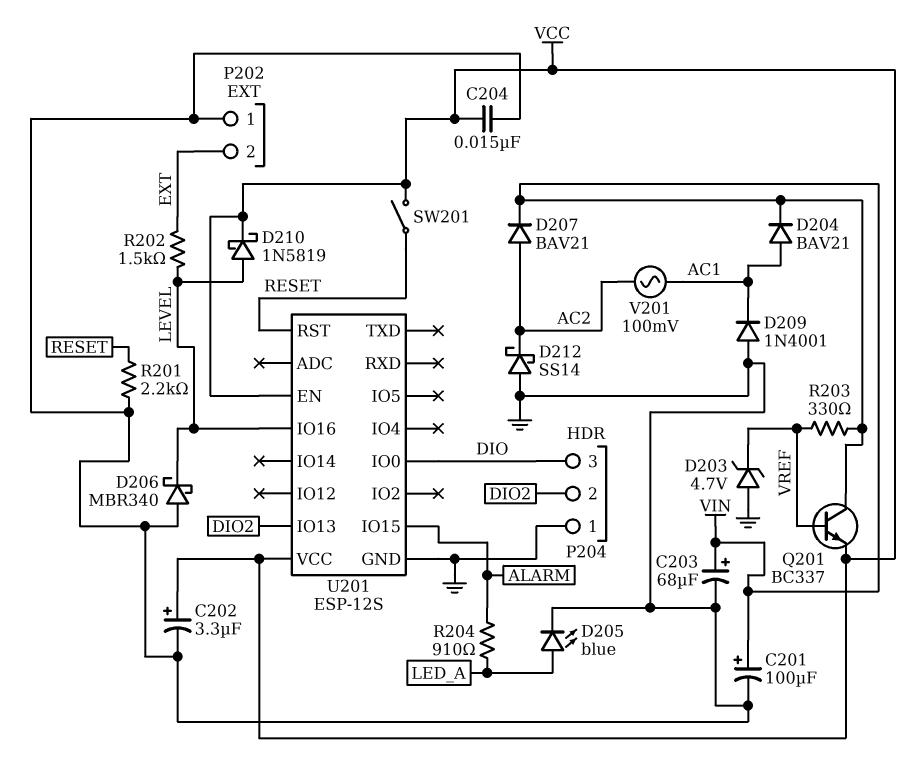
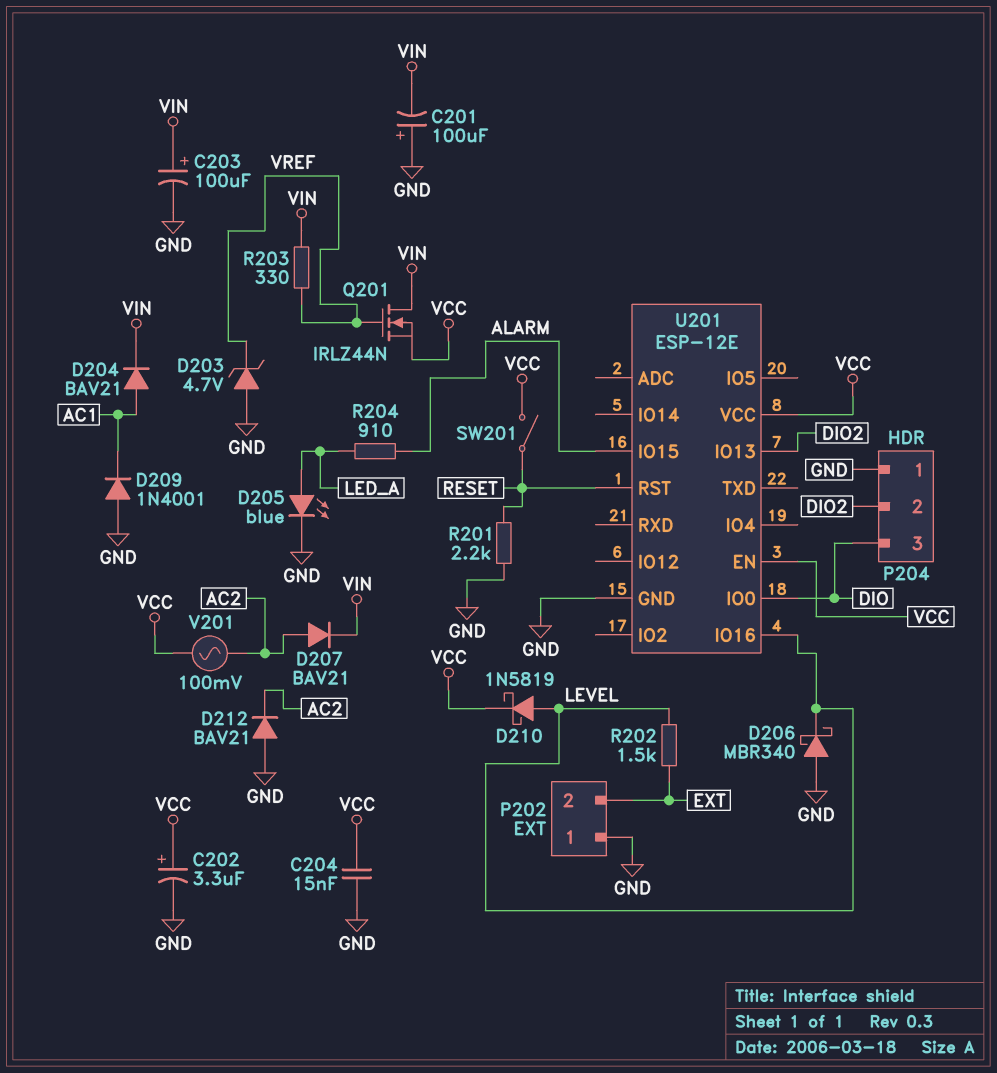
C201: 100uF (plus VIN, minus GND) -> 100uF (plus GND, minus VIN)
C203: 68uF (plus VIN, minus GND) -> 100uF (plus VIN, minus GND)
D212: schottky SS14 (A GND, K AC2) -> diode BAV21 (A GND, K AC2)
Q201: NPN BC337 (B VREF, C VIN, E VCC) -> NMOS IRLZ44N (G VREF, D VIN, S VCC)
U201: ESP-12S -> ESP-12E
V201: AC 100mV (AC1, AC2) -> AC 100mV (AC2, VCC)

